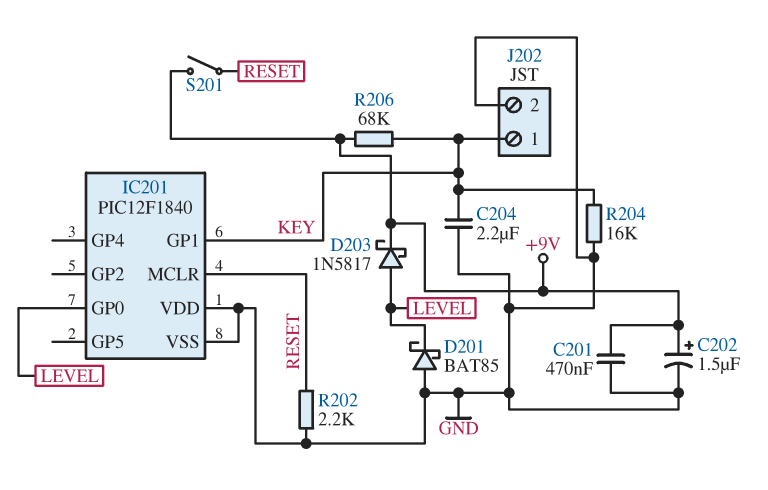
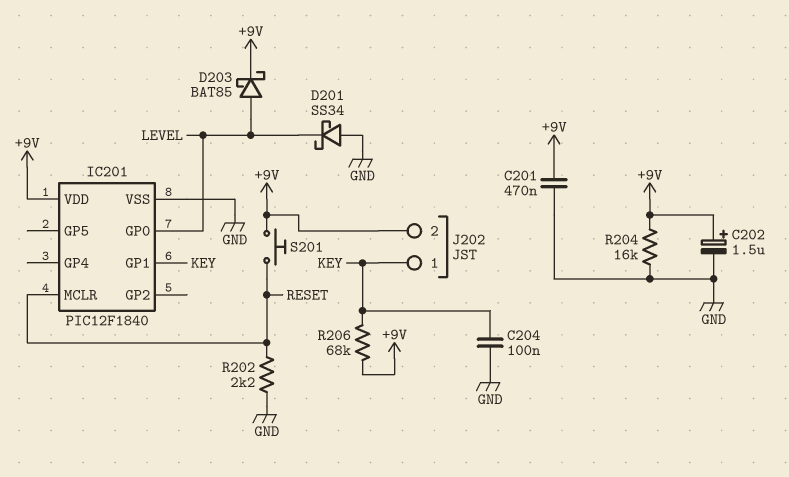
C204: 2.2uF (GND, KEY) -> 100nF (GND, KEY)
D201: schottky BAT85 (A GND, K LEVEL) -> schottky SS34 (A GND, K LEVEL)
D203: schottky 1N5817 (A LEVEL, K +9V) -> schottky BAT85 (A LEVEL, K +9V)
IC201 pin VDD: GND -> +9V
J202 pin 2: GND -> +9V
R204: 16k (GND, KEY) -> 16k (+9V, GND)
S201: switch (+9V, RESET) -> button (+9V, RESET)

